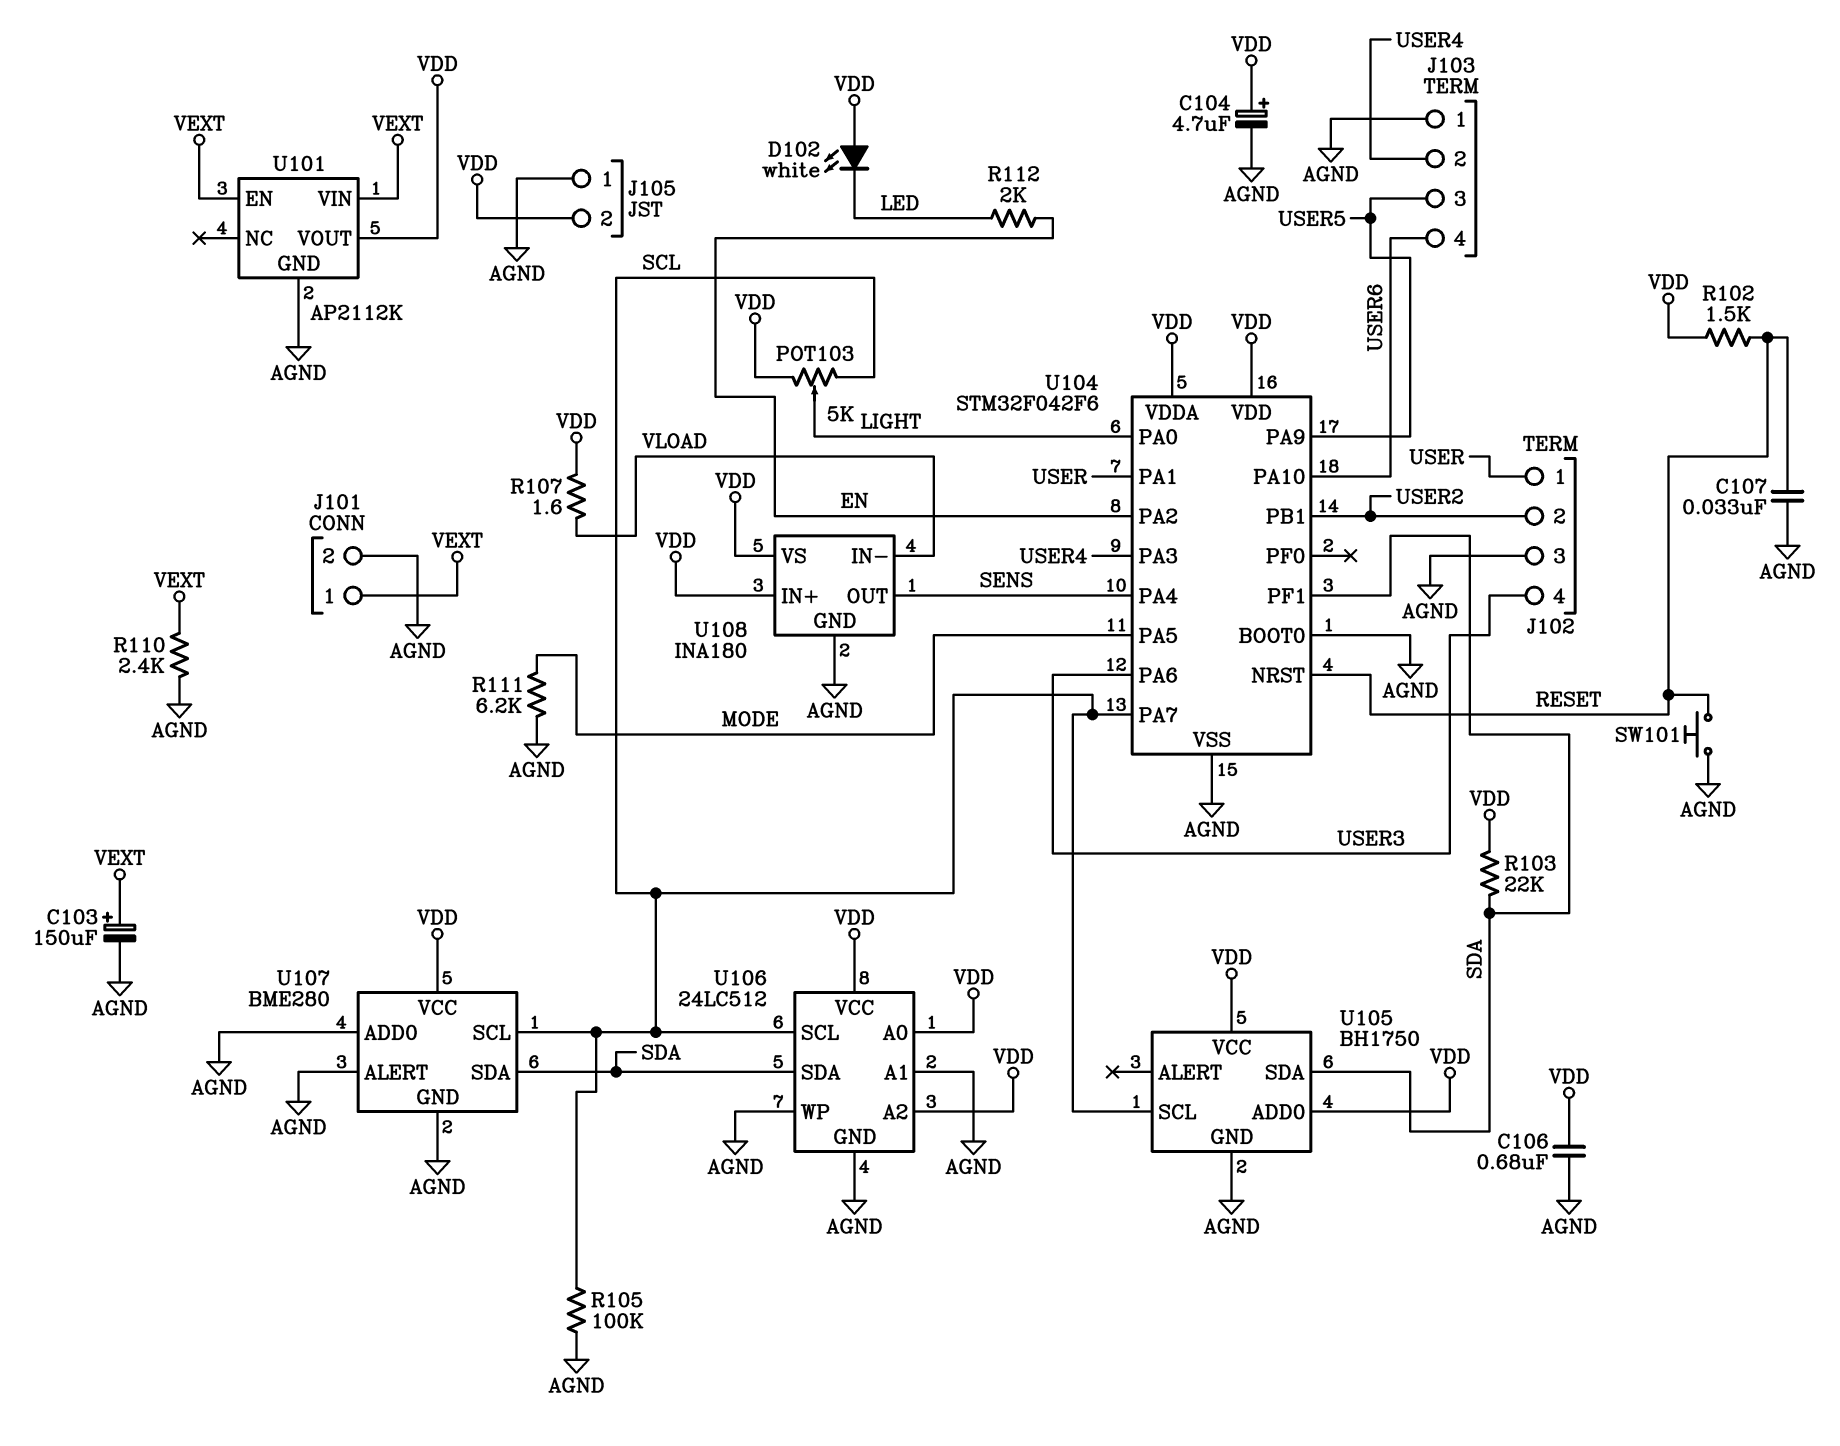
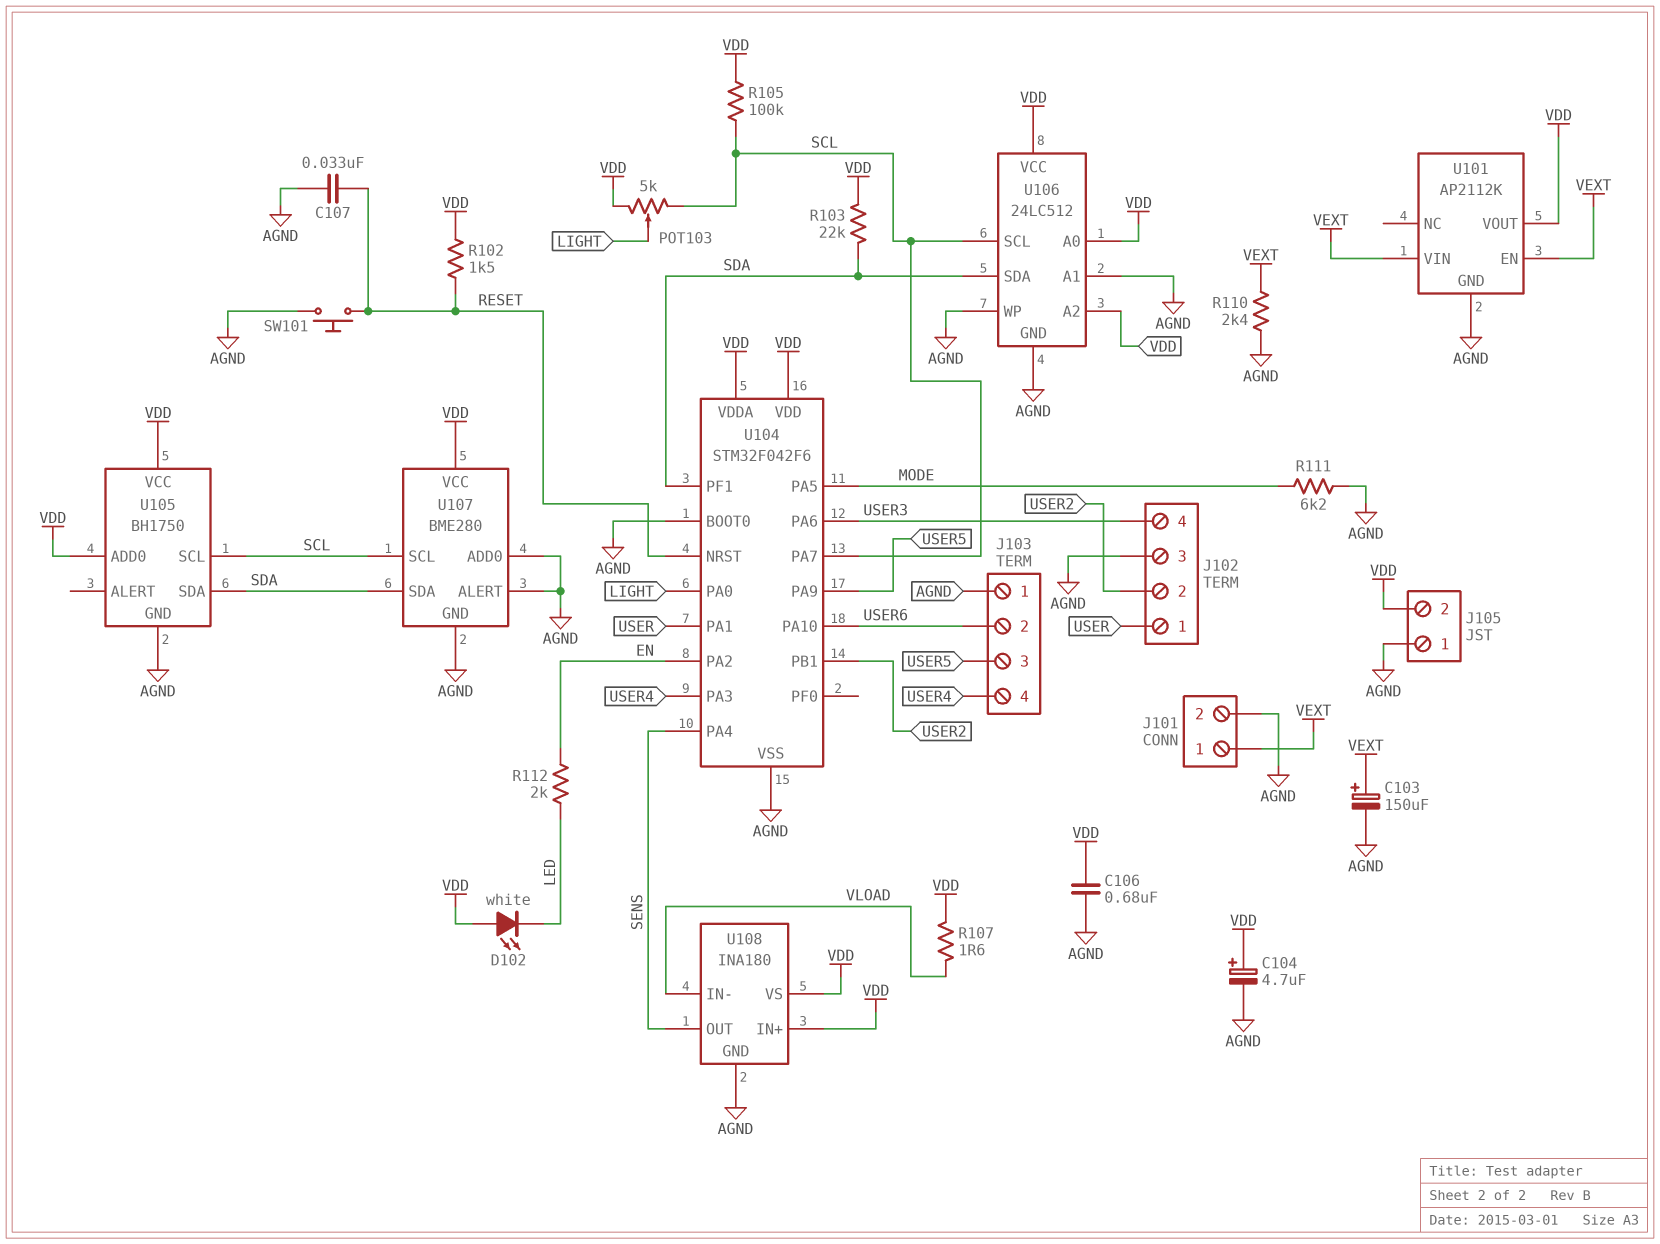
J103 pin 2: USER4 -> USER6
J103 pin 4: USER6 -> USER4
R105: 100k (AGND, SCL) -> 100k (SCL, VDD)

